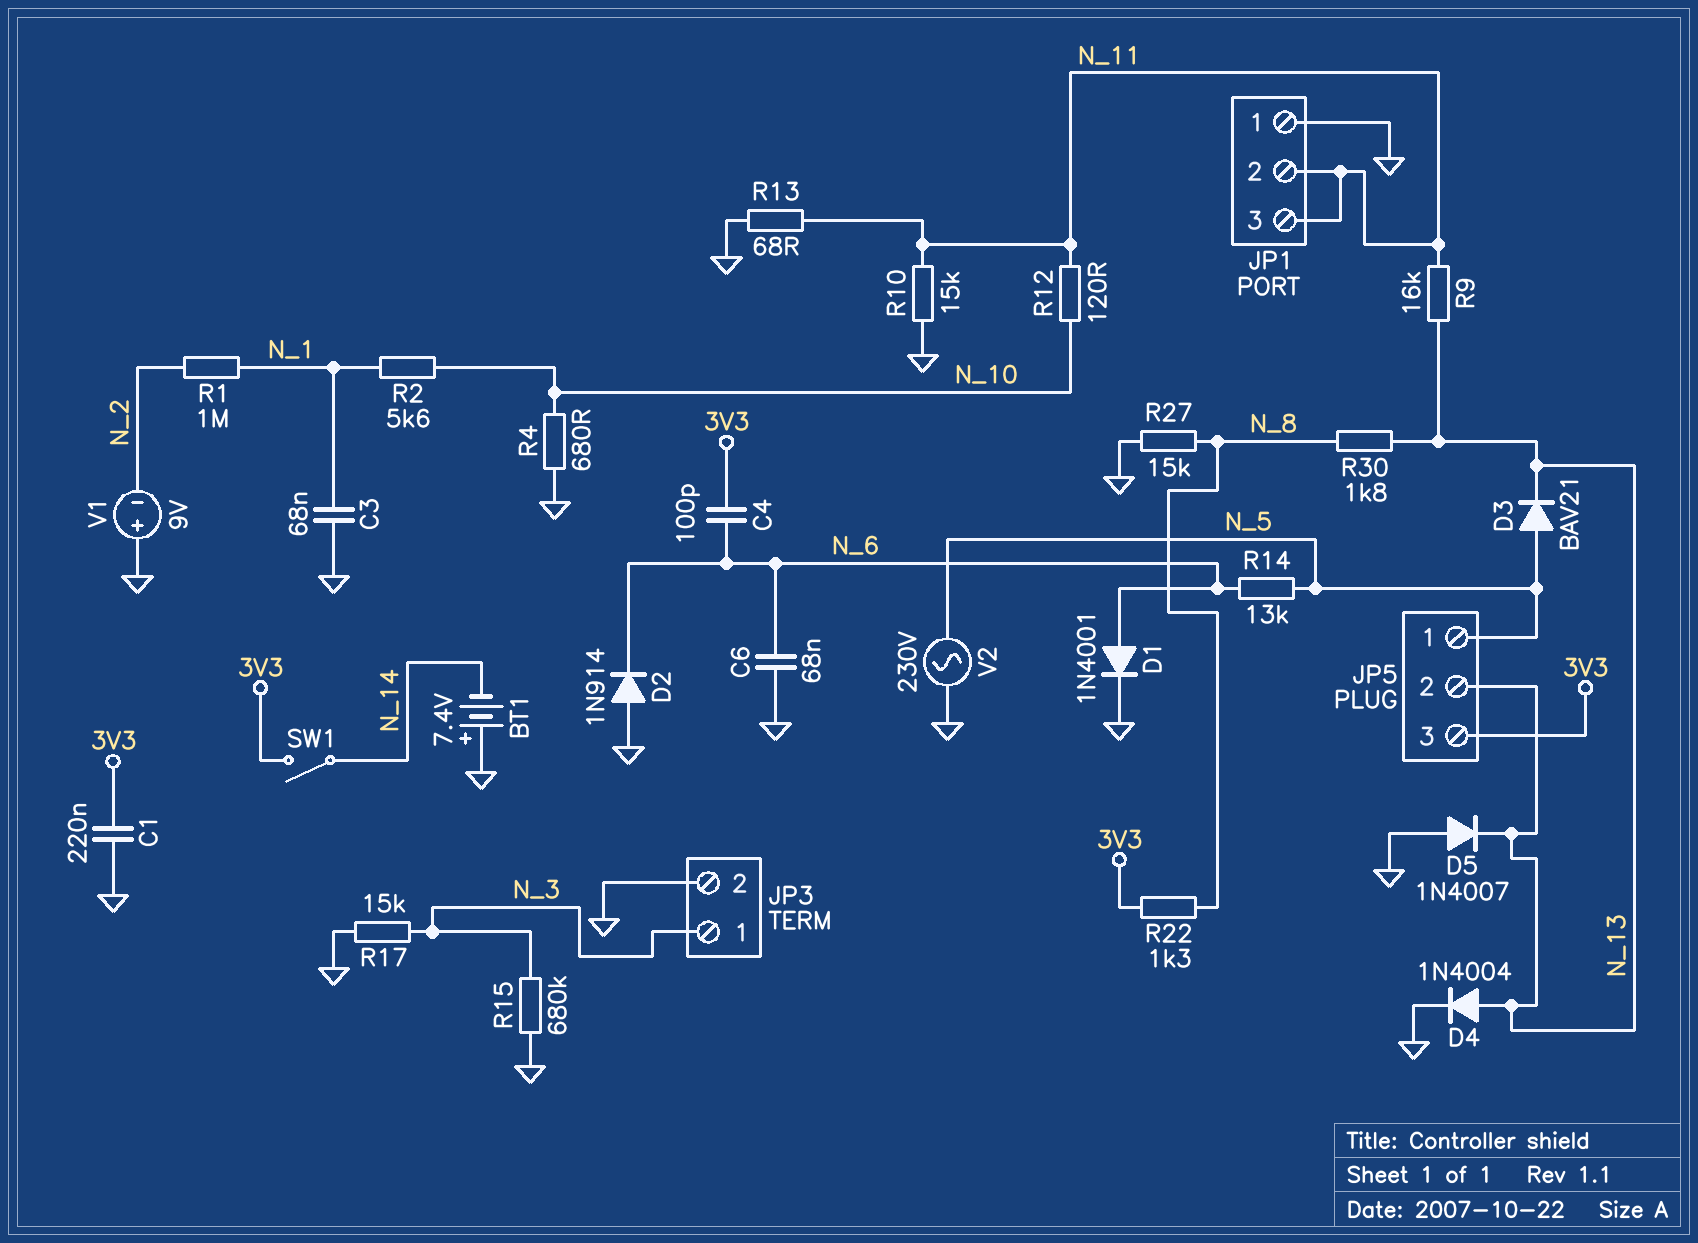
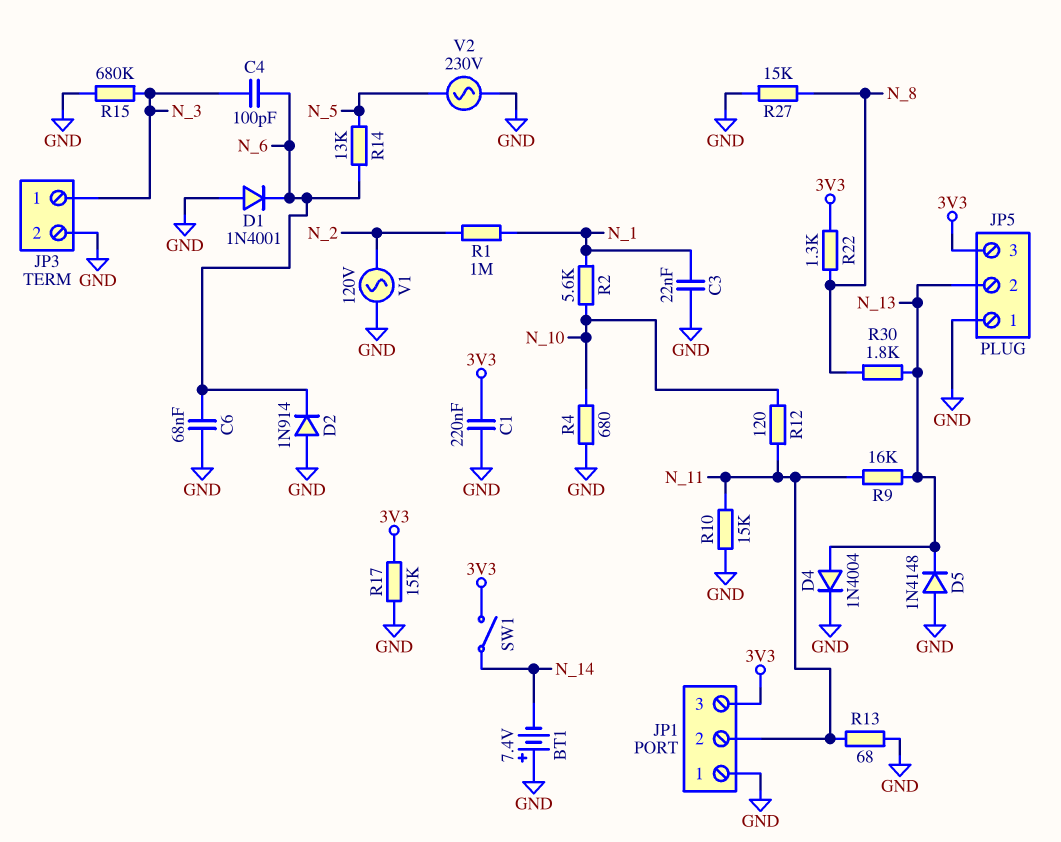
C3: 68nF (GND, N_1) -> 22nF (GND, N_1)
C4: 100pF (3V3, N_6) -> 100pF (N_3, N_6)
D1: diode 1N4001 (A N_6, K GND) -> diode 1N4001 (A GND, K N_6)
D3: diode BAV21 (A N_5, K N_13) -> none
D5: diode 1N4007 (A GND, K N_13) -> diode 1N4148 (A GND, K N_13)
JP1 pin 3: N_11 -> 3V3
JP5 pin 1: N_5 -> GND
R17: 15k (GND, N_3) -> 15k (3V3, GND)
V1: 9V (plus GND, minus N_2) -> AC 120V (GND, N_2)

